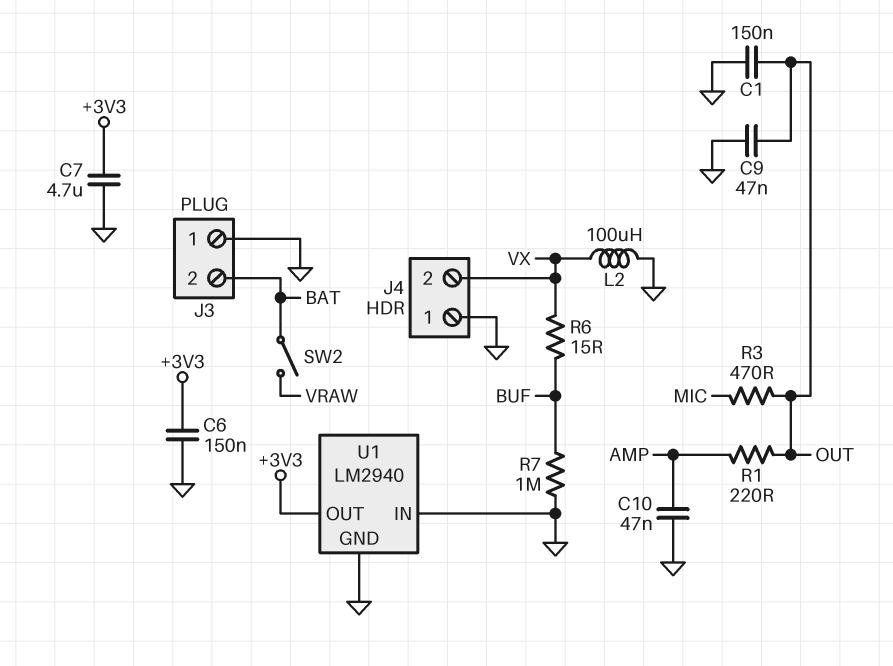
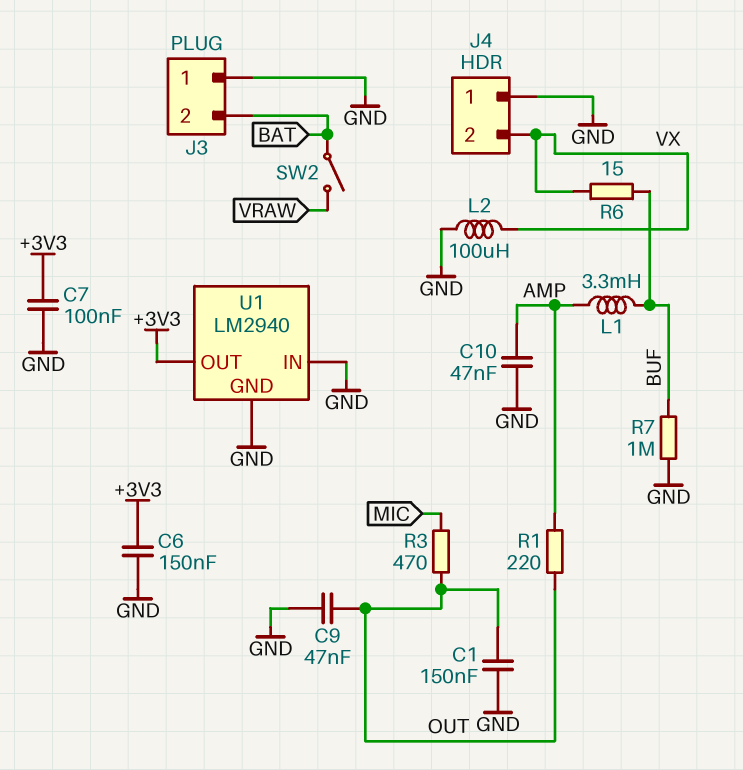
C7: 4.7uF (+3V3, GND) -> 100nF (+3V3, GND)
L1: none -> 3.3mH (AMP, BUF)

